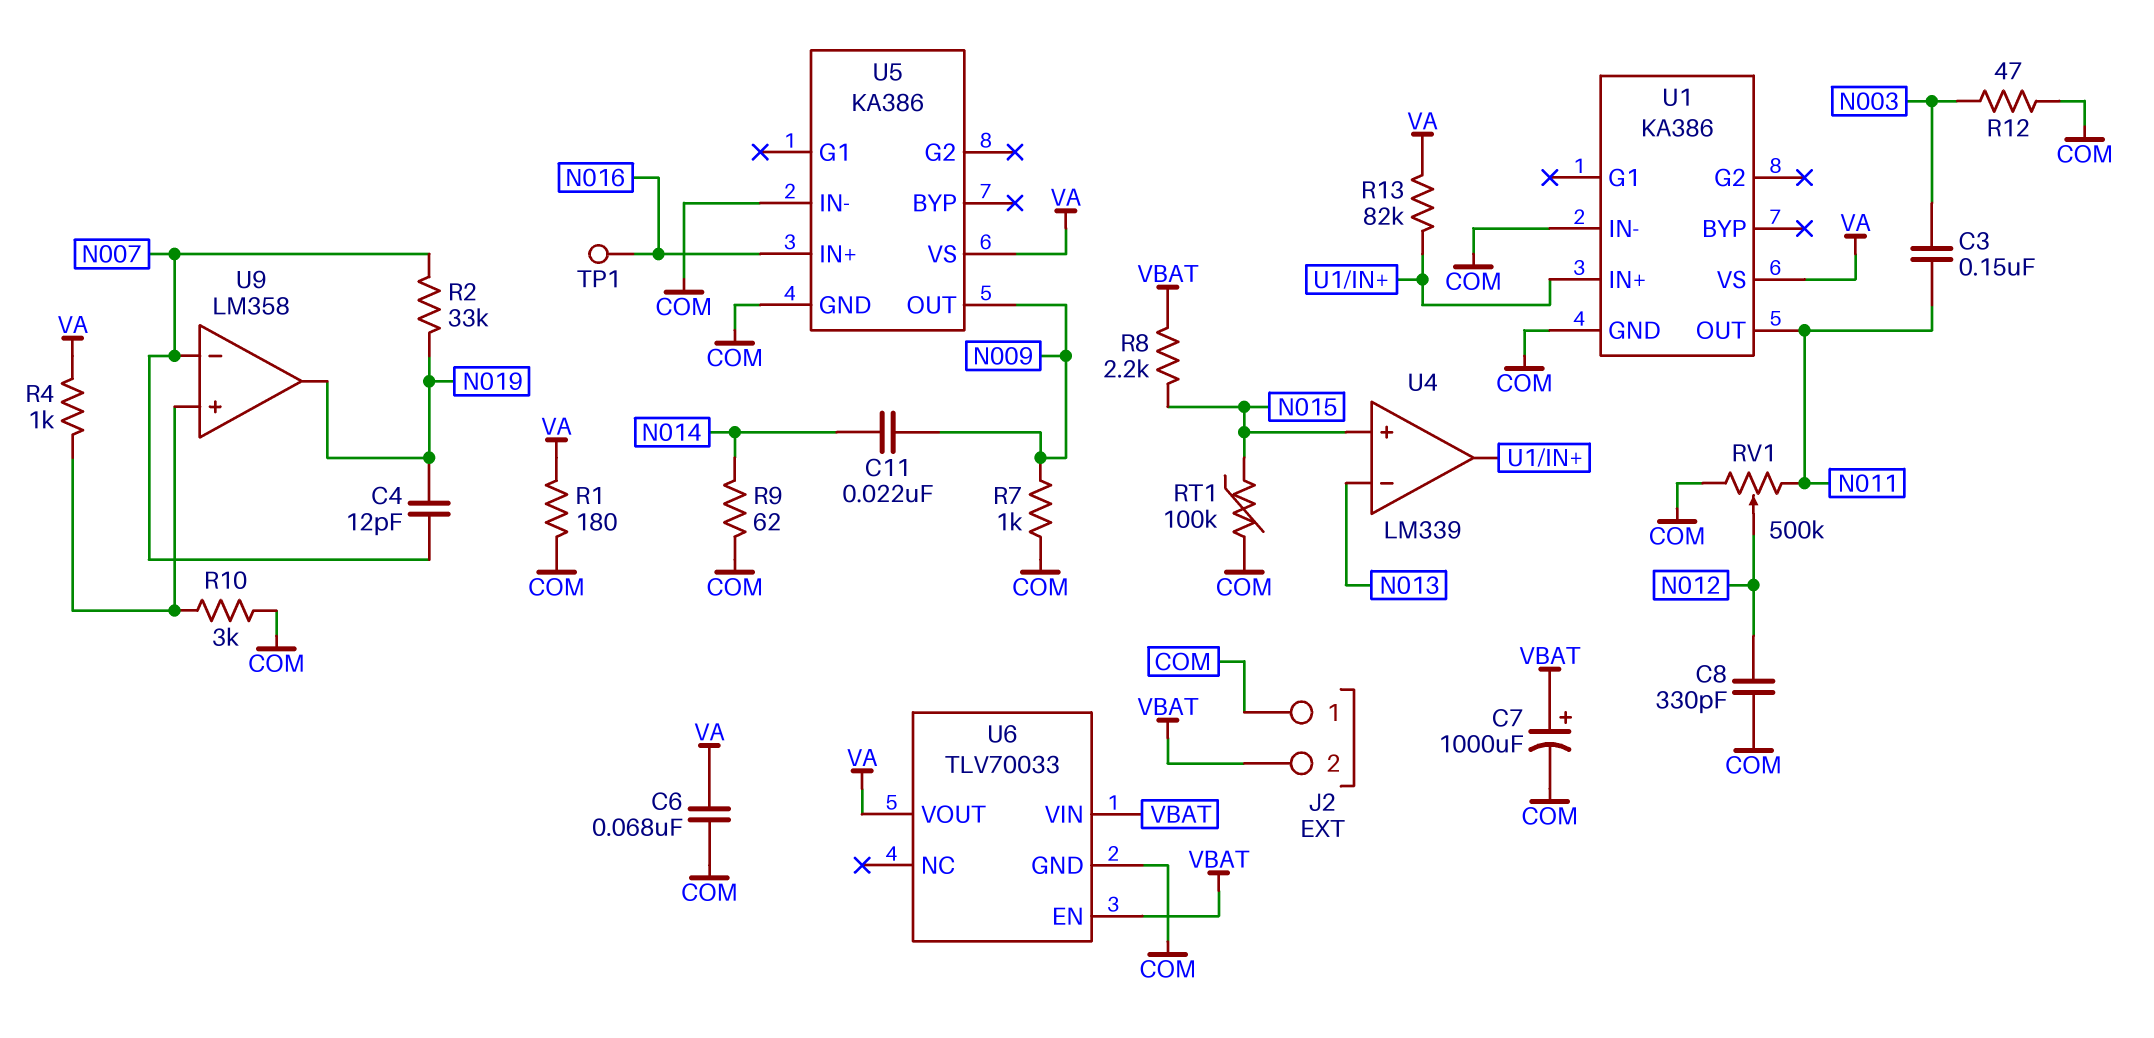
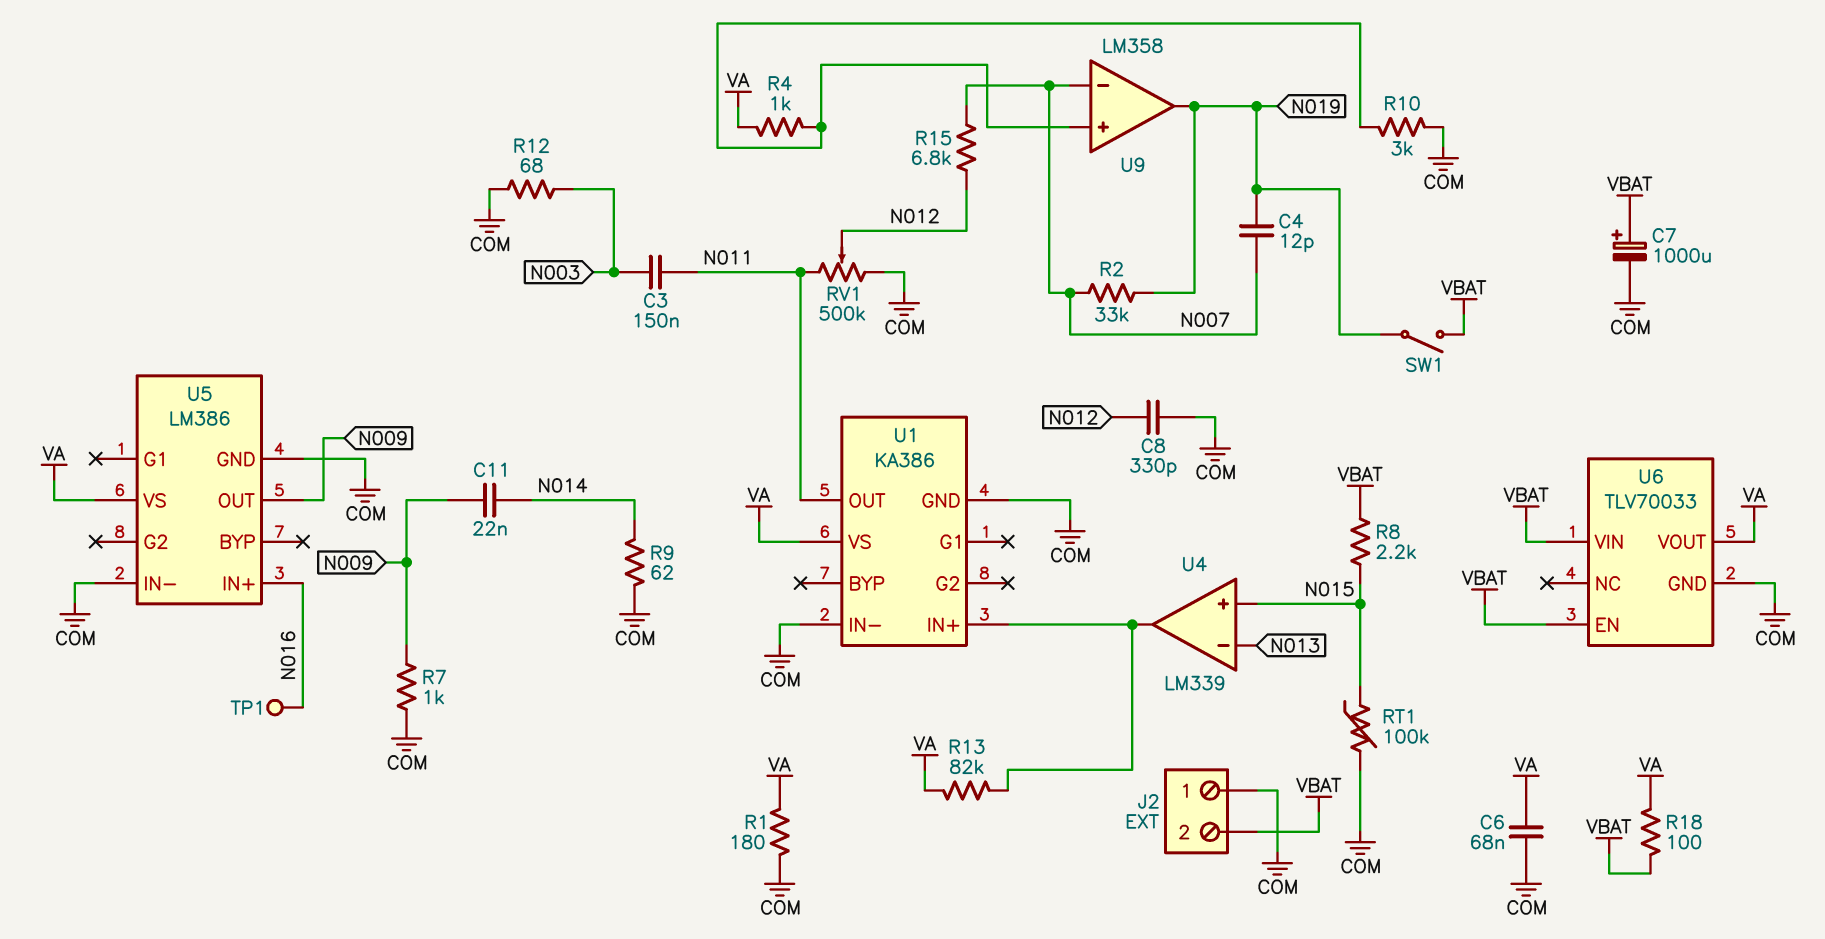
R12: 47 (COM, N003) -> 68 (COM, N003)
R15: none -> 6.8k (N007, N012)
R18: none -> 100 (VA, VBAT)
SW1: none -> switch (N019, VBAT)
U5: KA386 -> LM386

